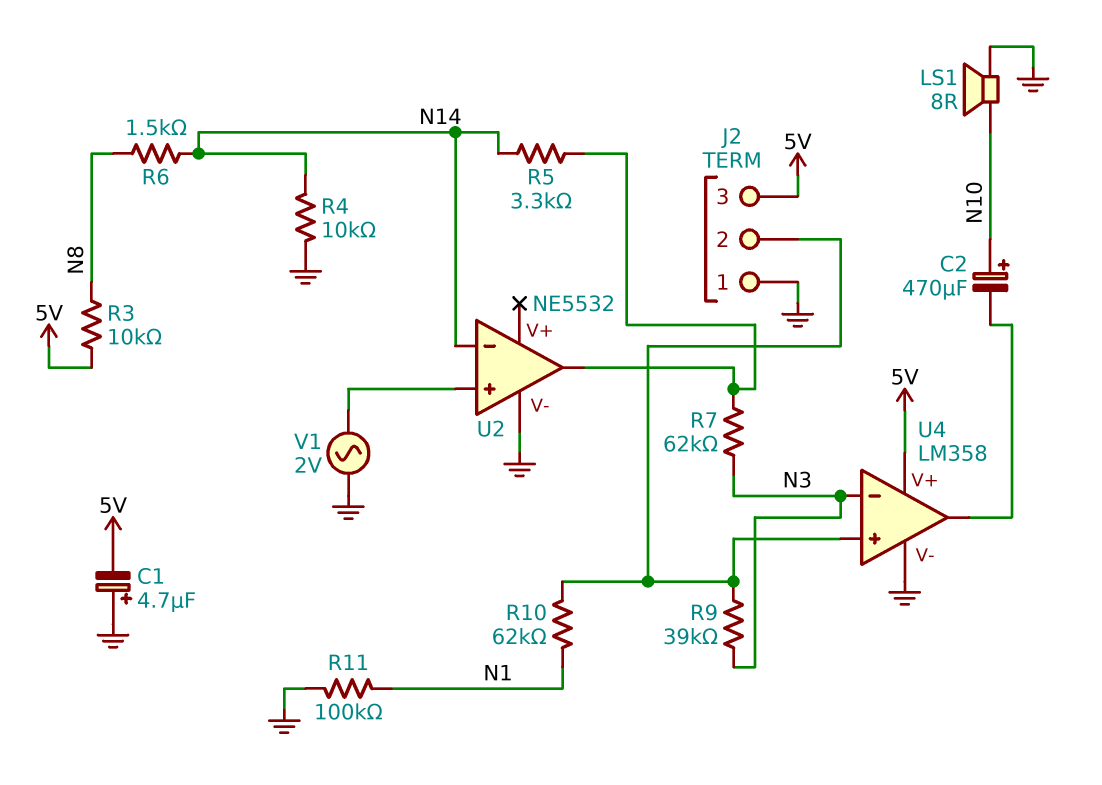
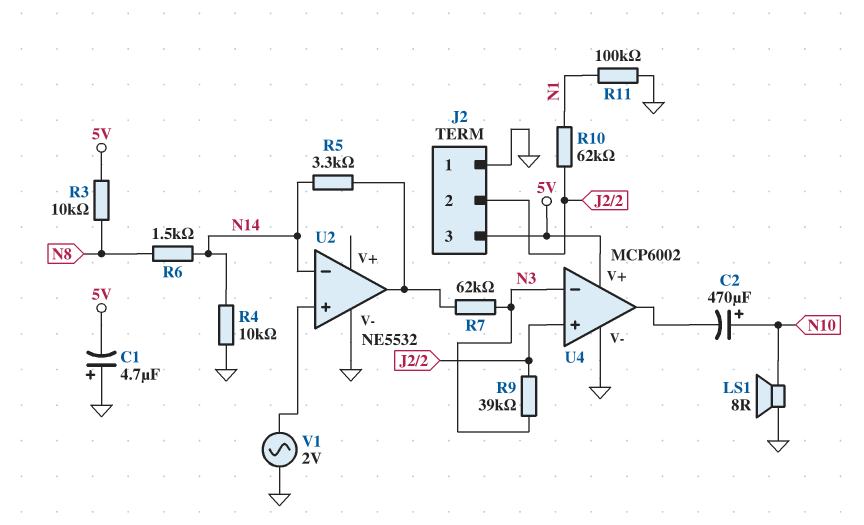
U4: LM358 -> MCP6002

